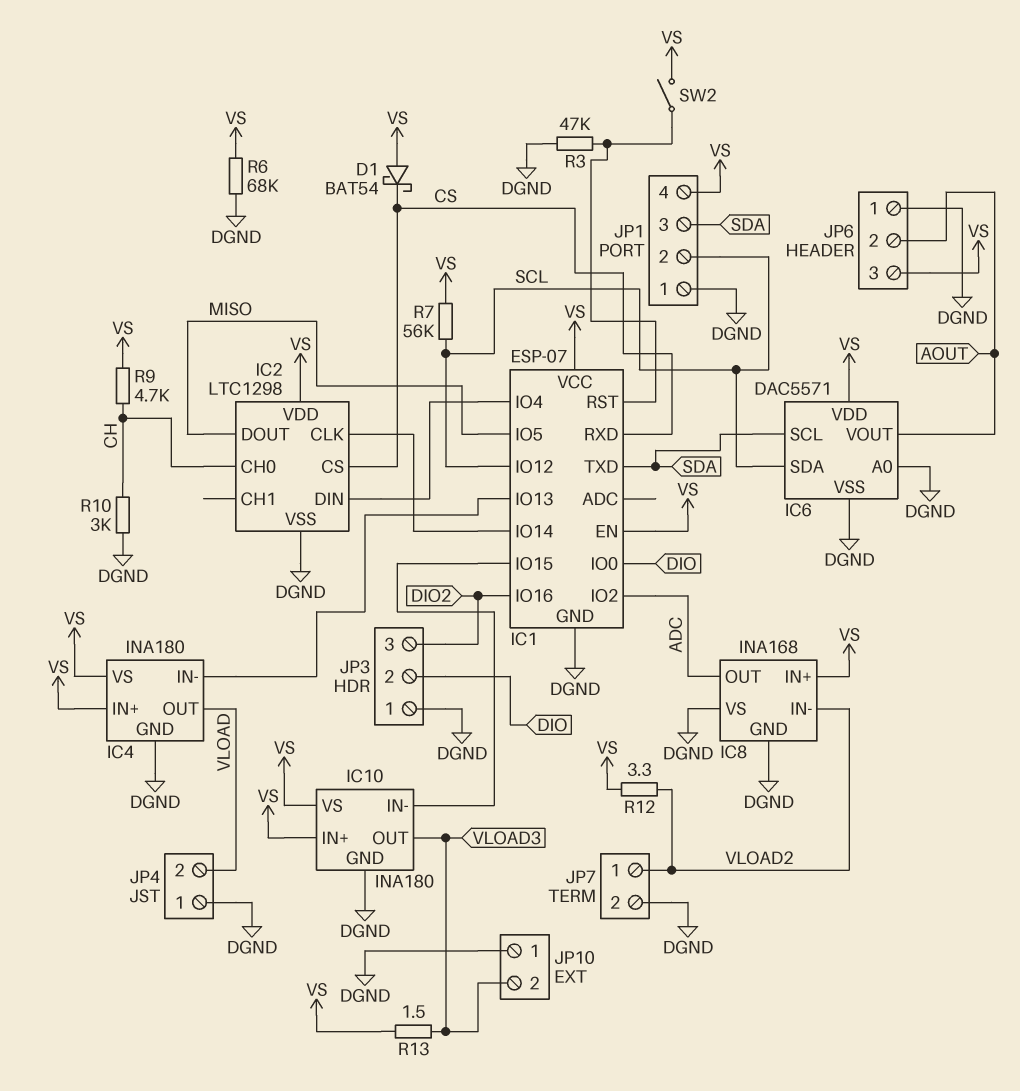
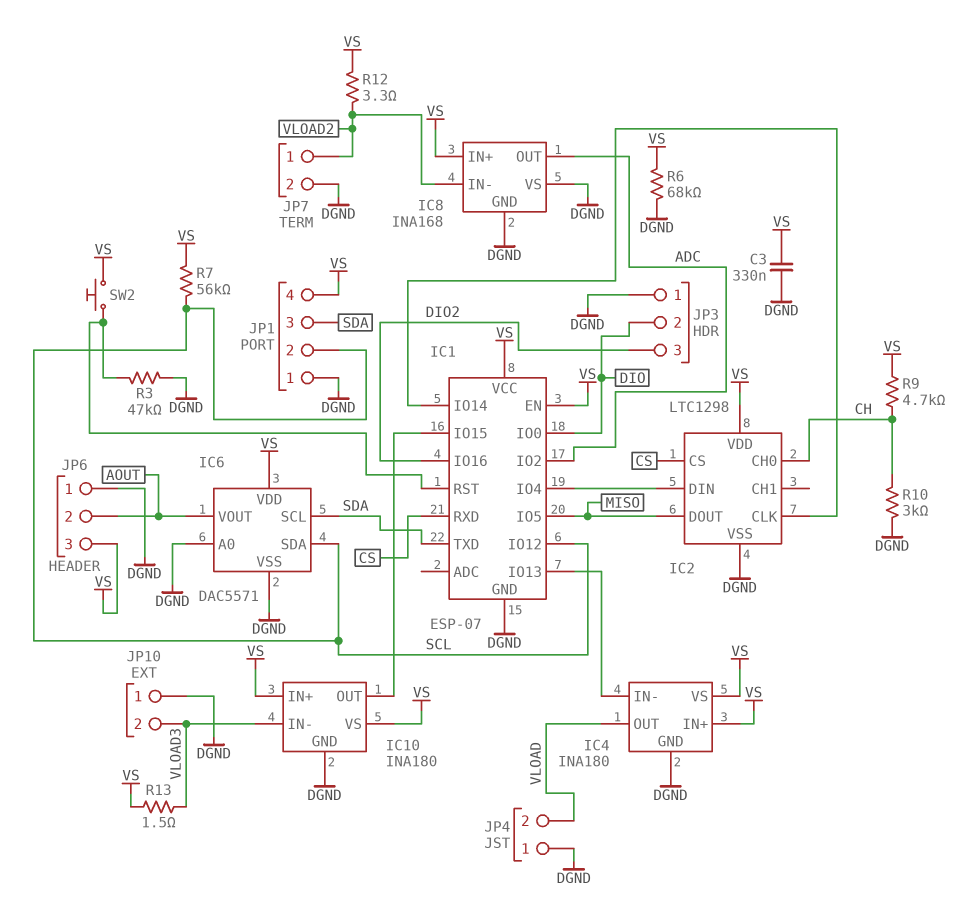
C3: none -> 330nF (DGND, VS)
D1: schottky BAT54 (A VS, K CS) -> none
IC10 pin IN-: IC1/IO15 -> VLOAD3
IC10 pin OUT: VLOAD3 -> IC1/IO15
SW2: switch (IC1/RST, VS) -> button (IC1/RST, VS)

